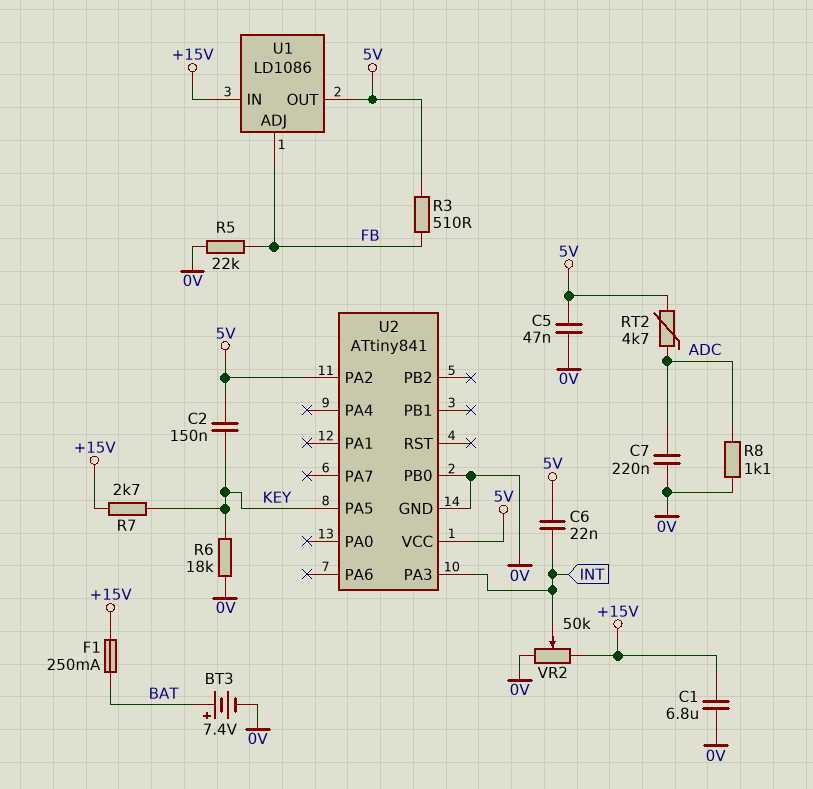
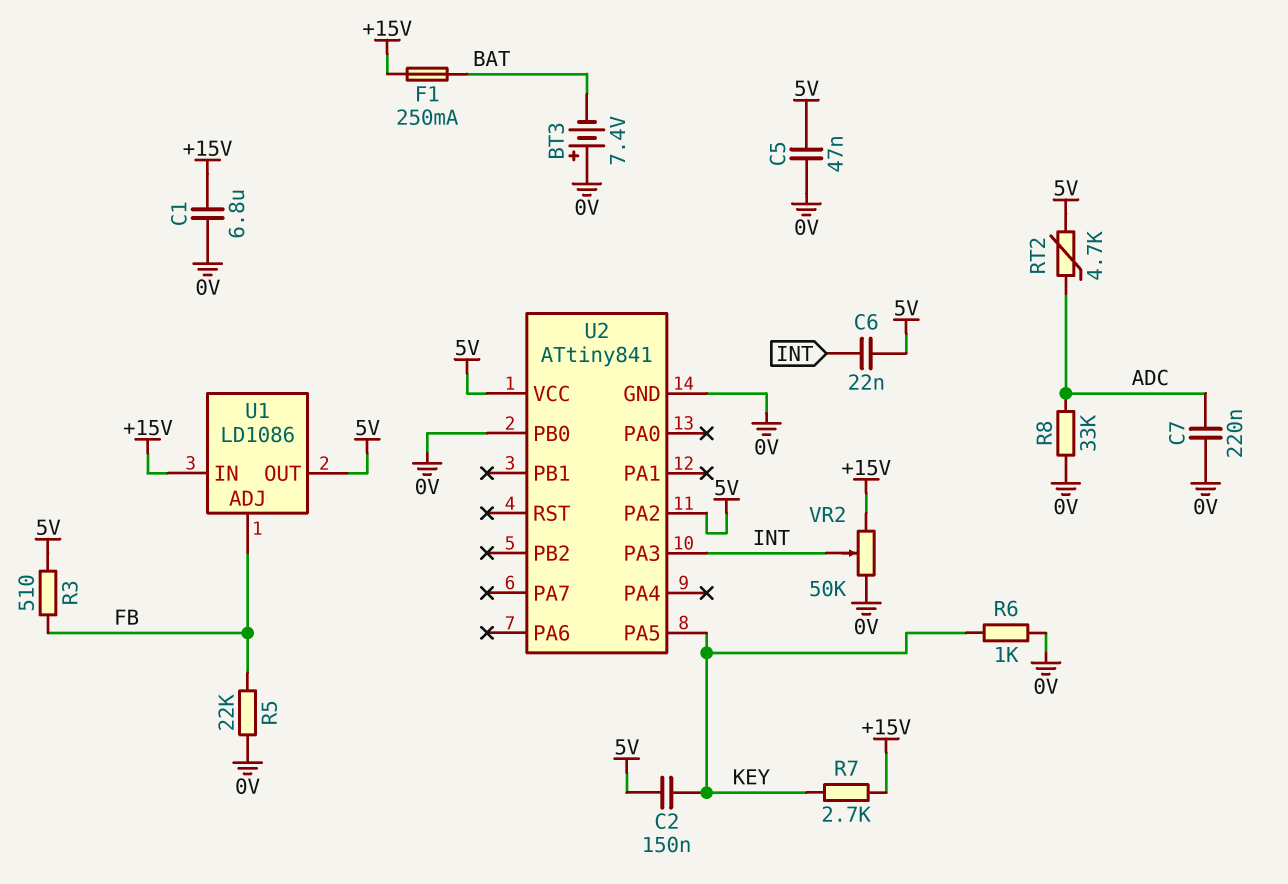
BT3: 7.4V (plus BAT, minus 0V) -> 7.4V (plus 0V, minus BAT)
R6: 18k (0V, KEY) -> 1k (0V, KEY)
R8: 1.1k (0V, ADC) -> 33k (0V, ADC)

